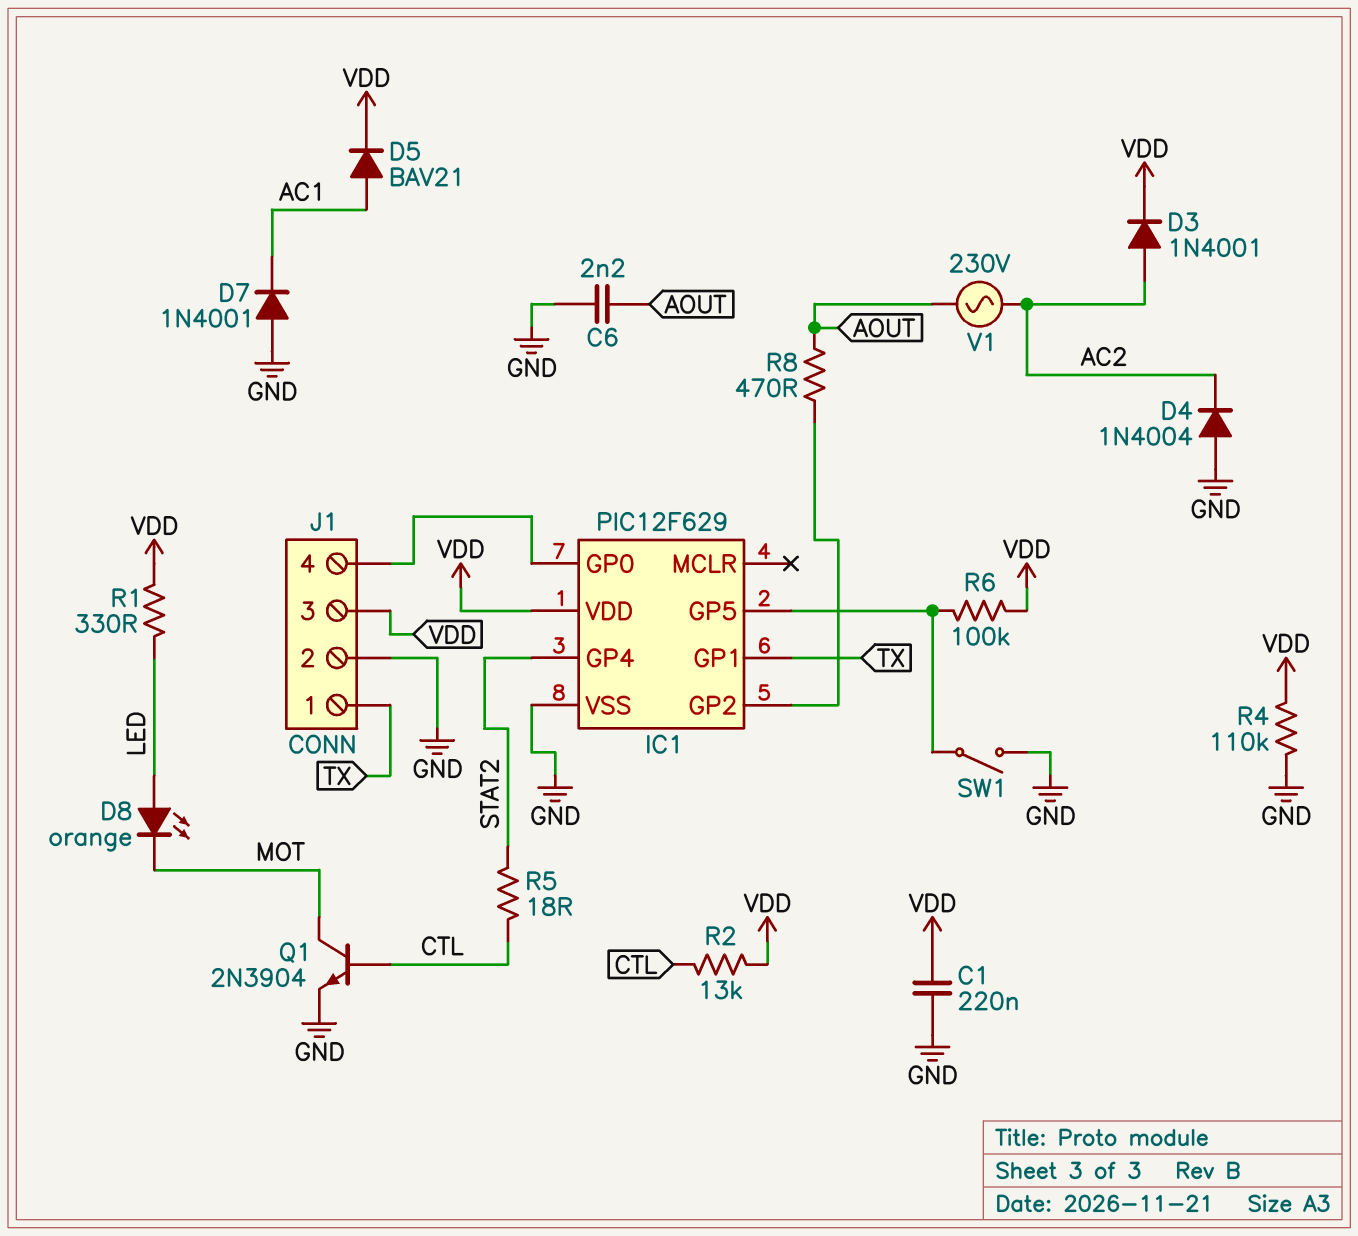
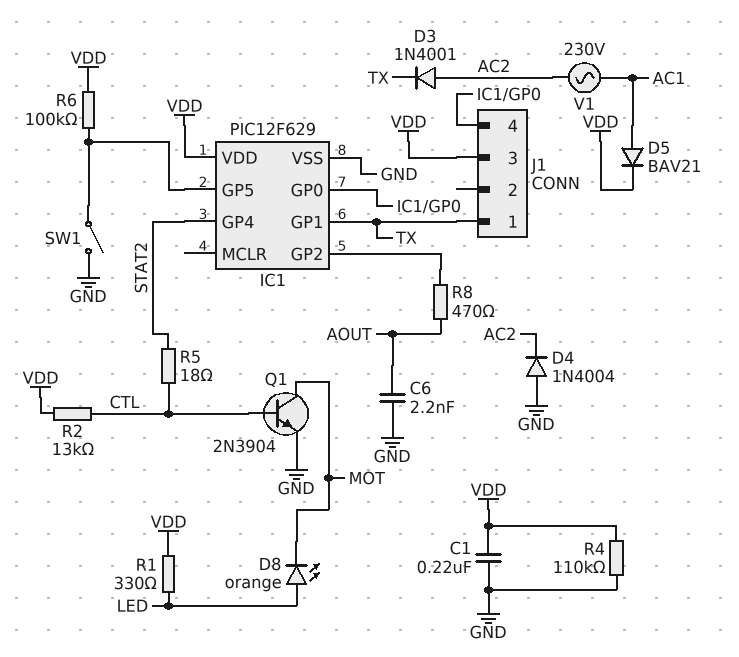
D3: diode 1N4001 (A AC2, K VDD) -> diode 1N4001 (A AC2, K TX)
D7: diode 1N4001 (A GND, K AC1) -> none
J1 pin 2: GND -> none
V1: AC 230V (AC2, AOUT) -> AC 230V (AC1, AC2)

